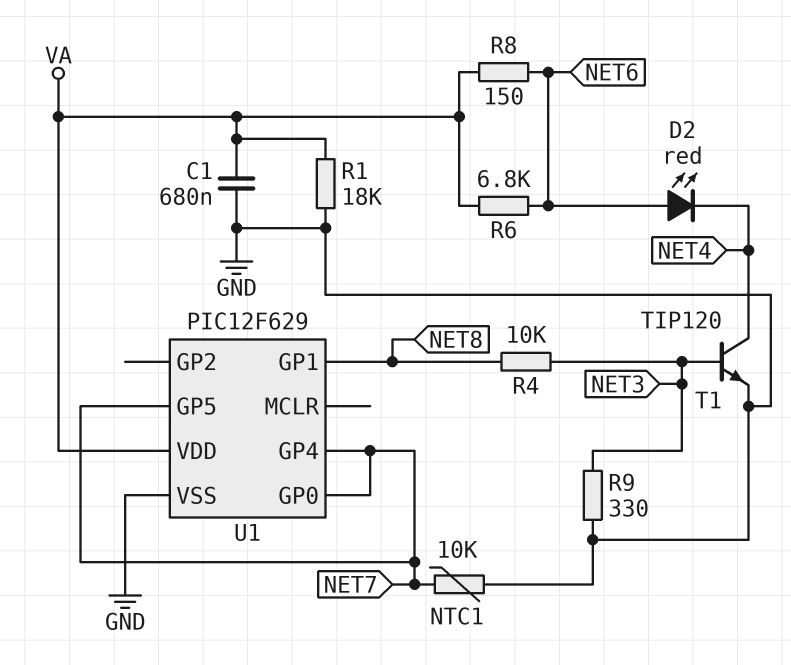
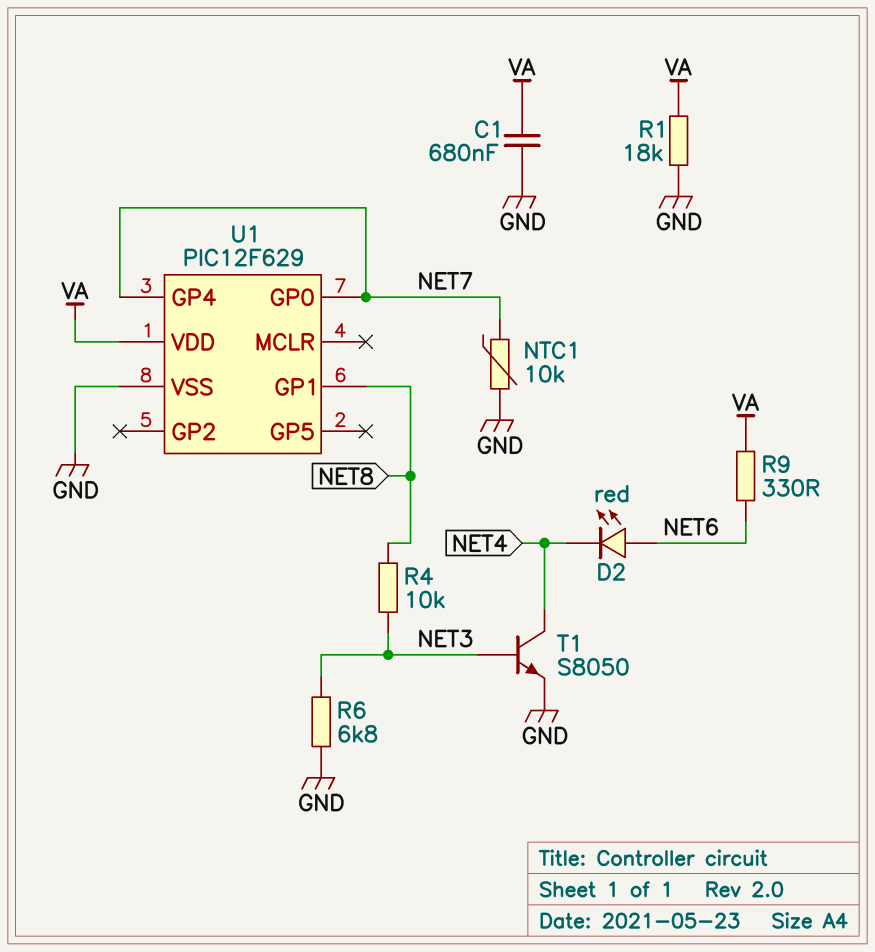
R6: 6.8k (NET6, VA) -> 6.8k (GND, NET3)
R8: 150 (NET6, VA) -> none
R9: 330 (GND, NET3) -> 330 (NET6, VA)
T1: NPN TIP120 (B NET3, C NET4, E GND) -> NPN S8050 (B NET3, C NET4, E GND)
U1 pin GP5: NET7 -> none

